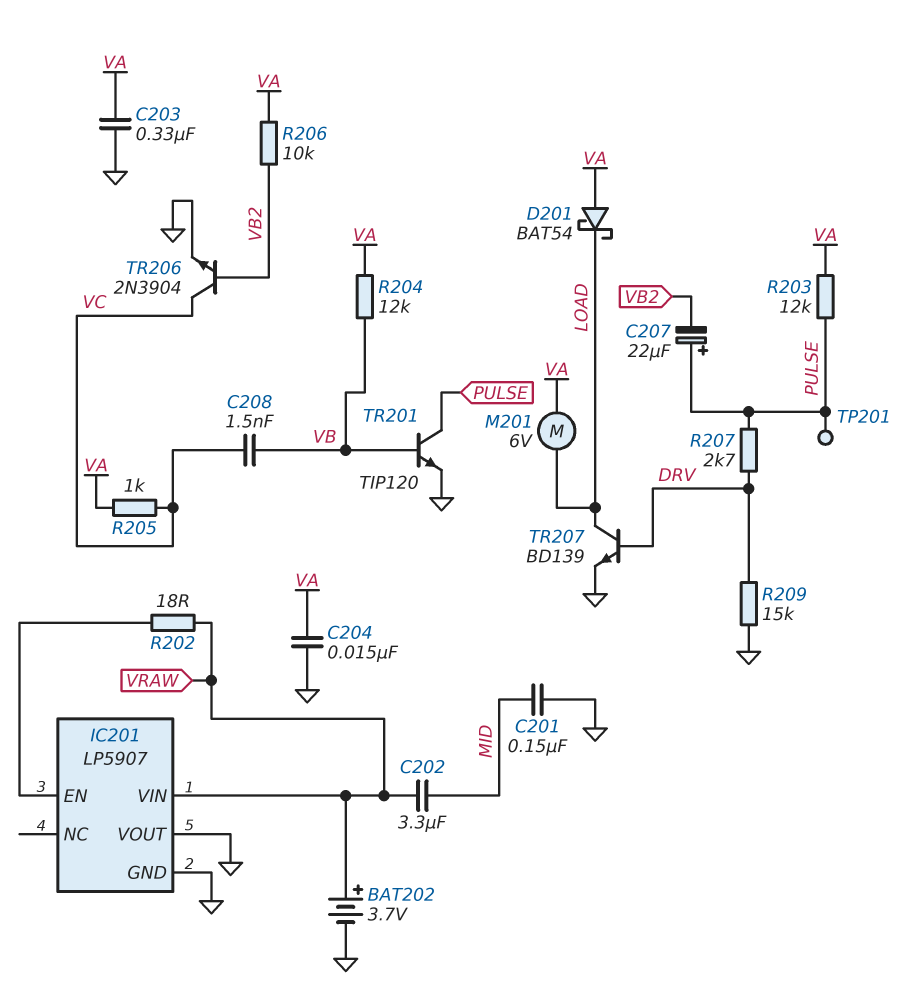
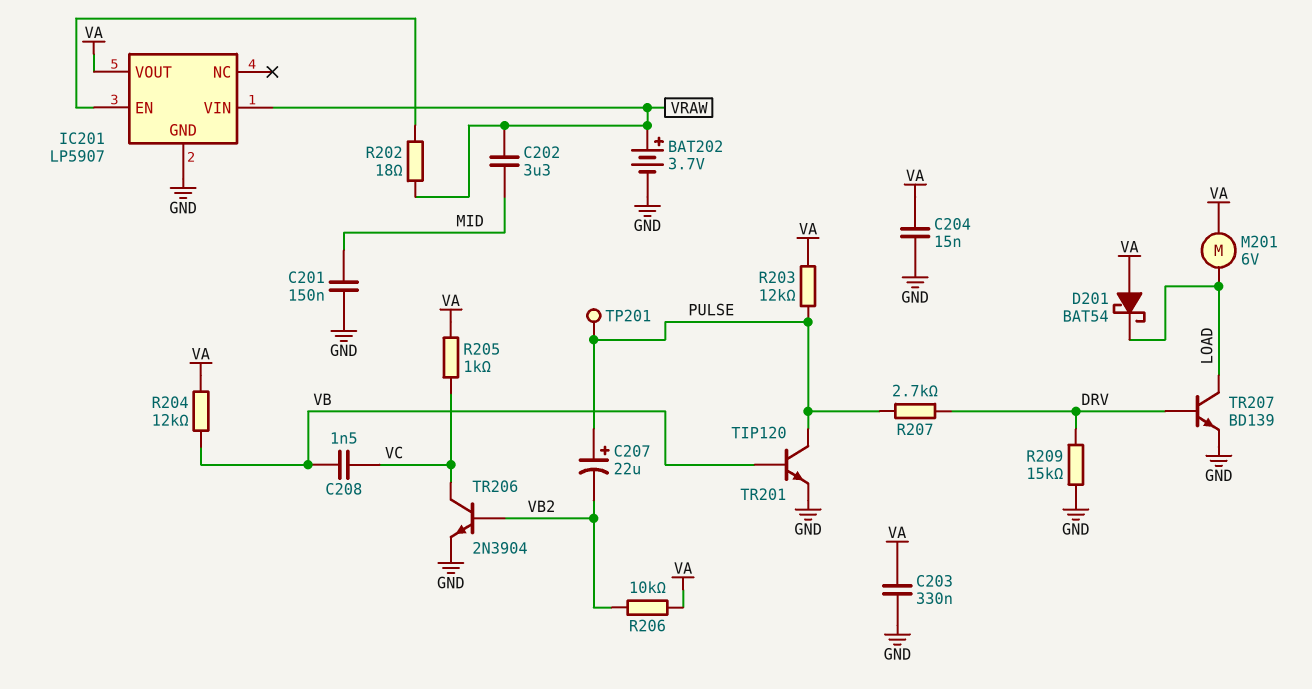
IC201 pin VOUT: GND -> VA

